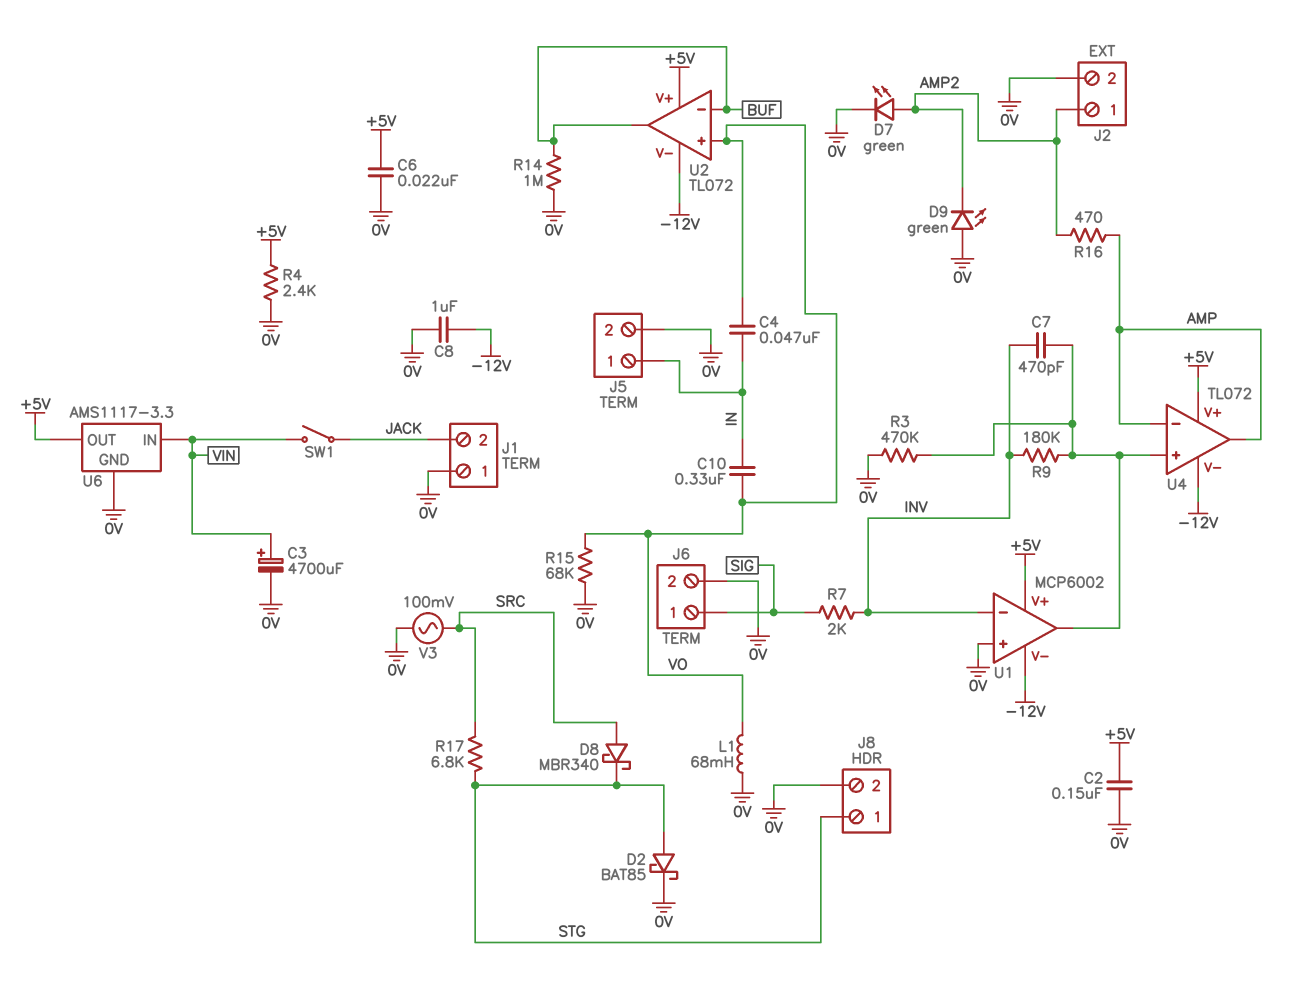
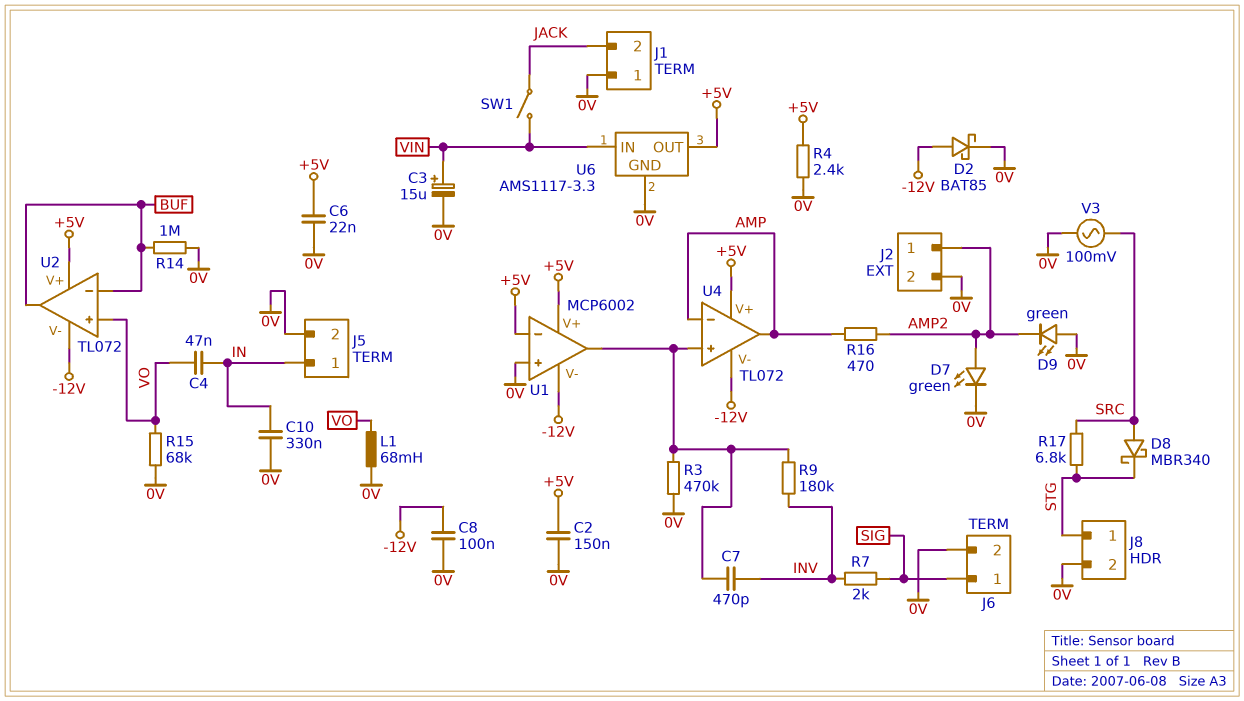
C3: 4700uF (plus VIN, minus 0V) -> 15uF (plus VIN, minus 0V)
C8: 1uF (-12V, 0V) -> 100nF (-12V, 0V)
C10: 330nF (IN, VO) -> 330nF (0V, IN)
D2: schottky BAT85 (A STG, K 0V) -> schottky BAT85 (A -12V, K 0V)
U1 pin in-: INV -> +5V

